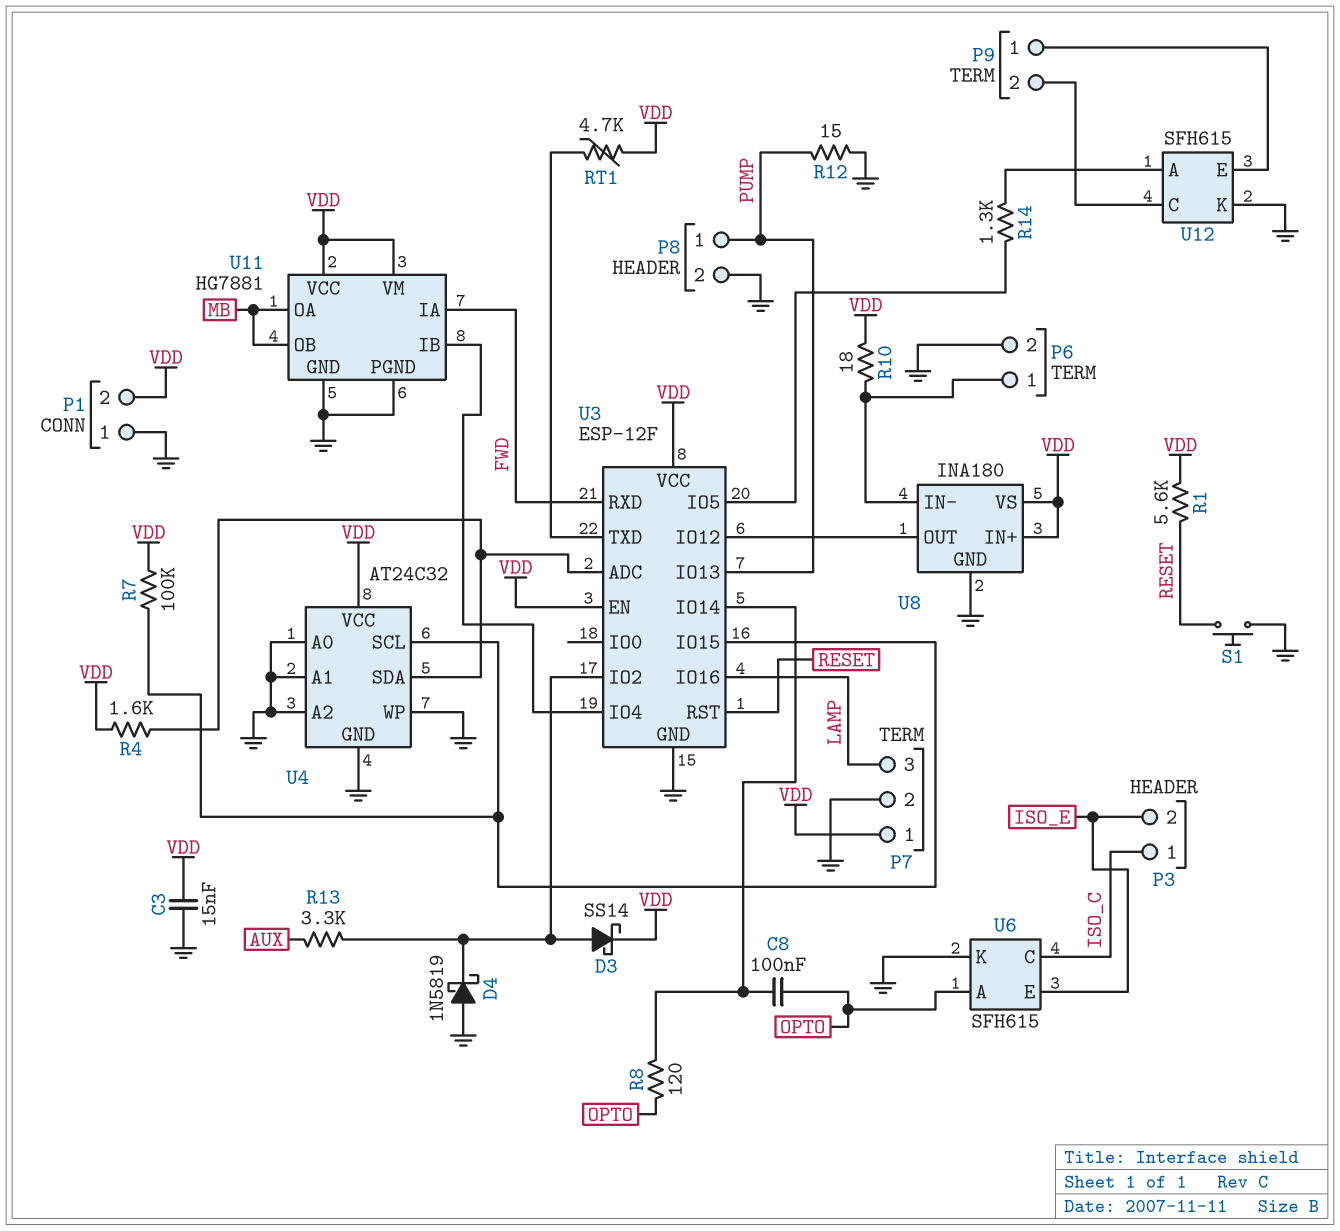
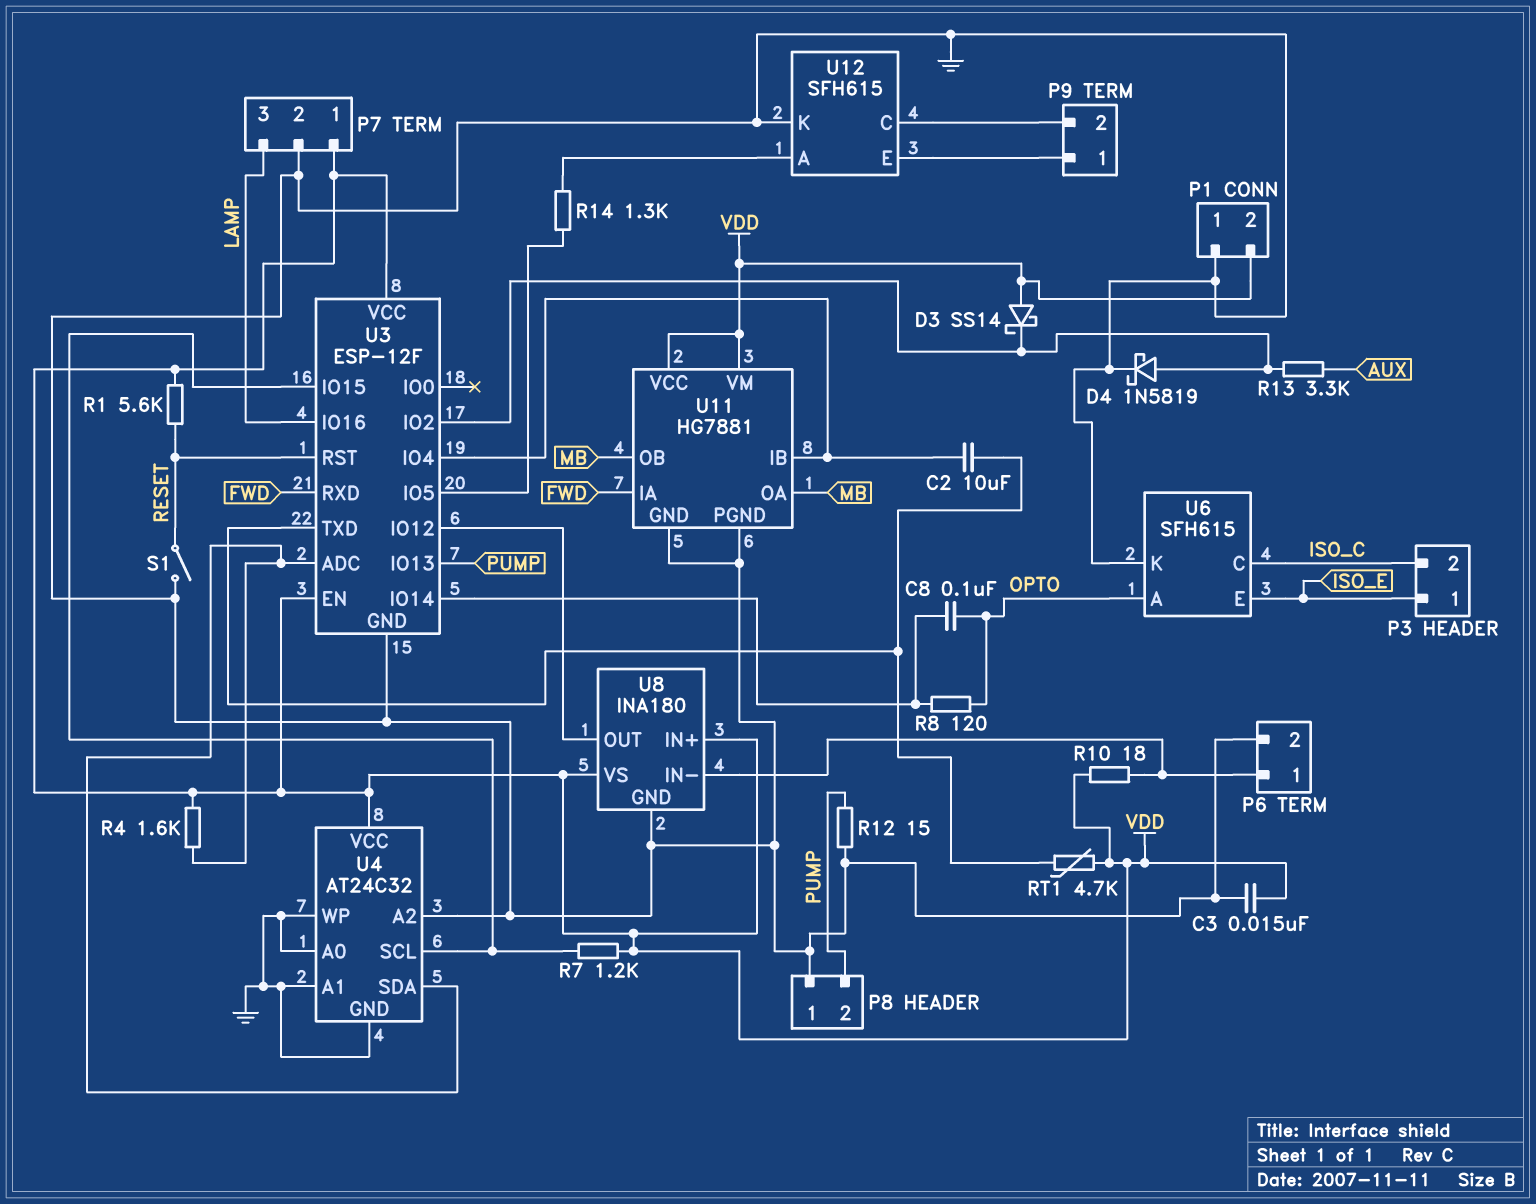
C2: none -> 10uF (U3/IO4, U3/TXD)
D3: schottky SS14 (A U3/IO2, K VDD) -> schottky SS14 (A VDD, K U3/IO2)
D4: schottky 1N5819 (A GND, K U3/IO2) -> schottky 1N5819 (A U3/IO2, K GND)
P3 pin 1: ISO_C -> ISO_E
P3 pin 2: ISO_E -> ISO_C
P8 pin 1: PUMP -> GND
P8 pin 2: GND -> PUMP
R7: 100k (U3/IO15, VDD) -> 1.2k (U3/IO15, VDD)
S1: button (GND, RESET) -> switch (GND, RESET)

